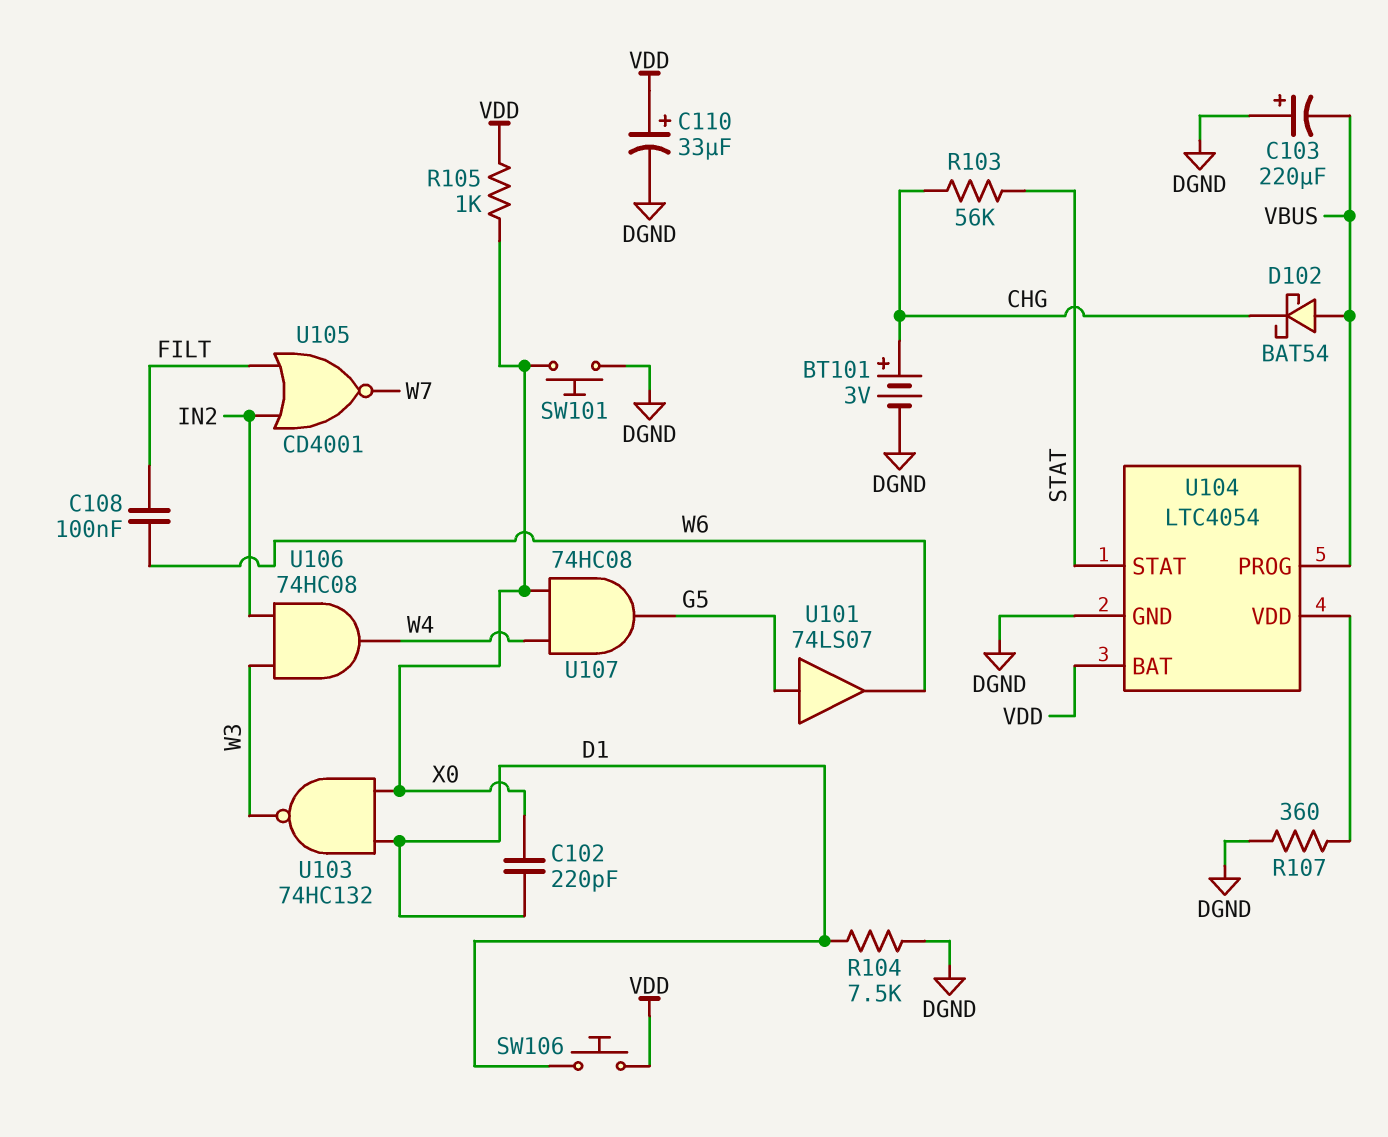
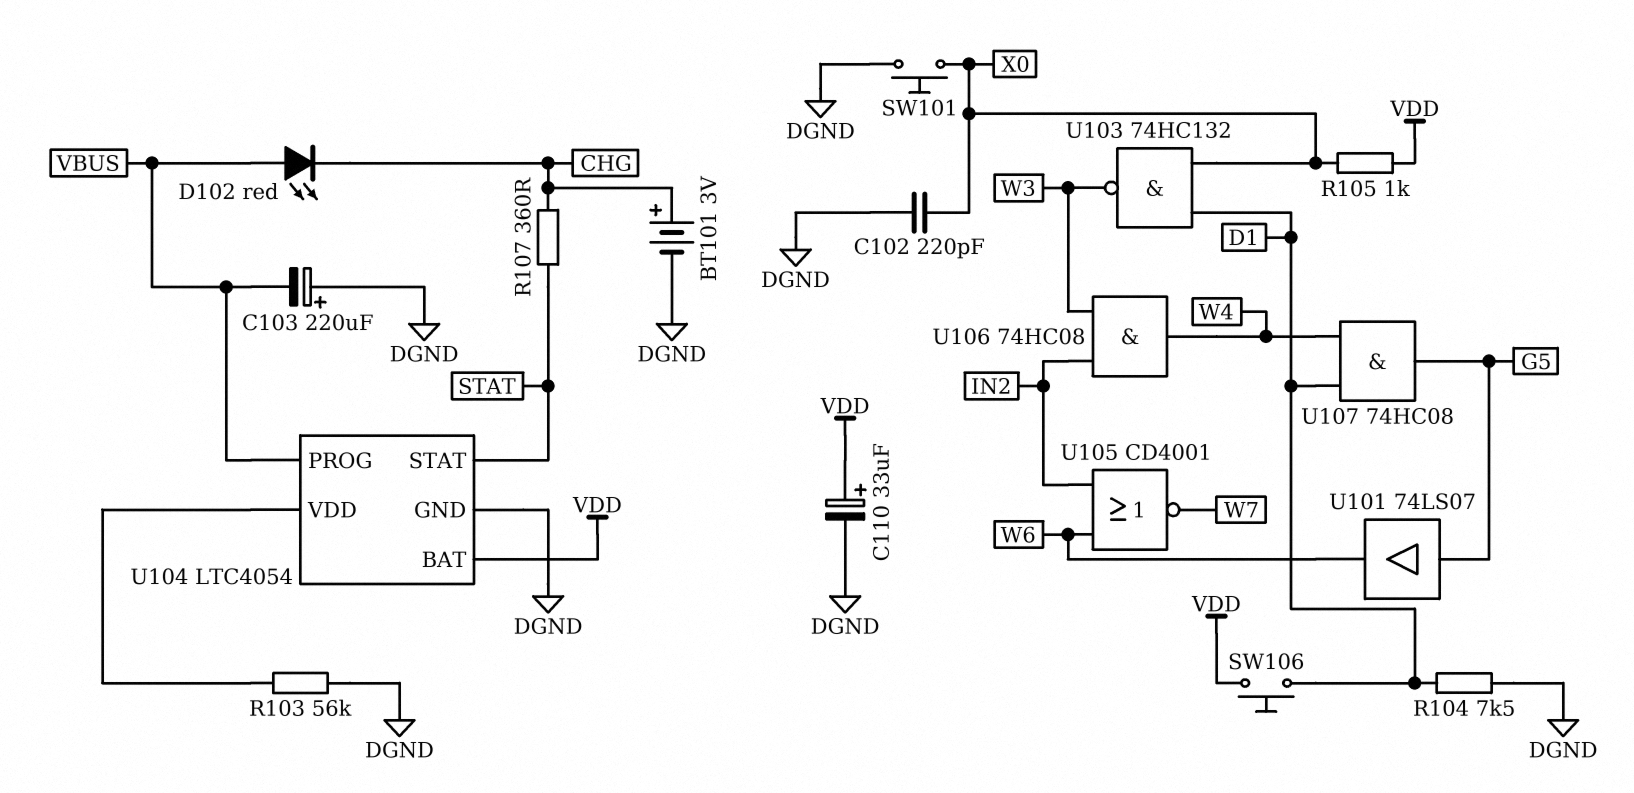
C102: 220pF (D1, X0) -> 220pF (DGND, X0)
C108: 100nF (FILT, W6) -> none
D102: schottky BAT54 (A VBUS, K CHG) -> LED red (A VBUS, K CHG)
R103: 56k (CHG, STAT) -> 56k (DGND, U104/VDD)
R107: 360 (DGND, U104/VDD) -> 360 (CHG, STAT)
U105: NOR CD4001 (in FILT, in IN2, out W7) -> NOR CD4001 (in IN2, in W6, out W7)
U107: AND 74HC08 (in W4, in X0, out G5) -> AND 74HC08 (in D1, in W4, out G5)

